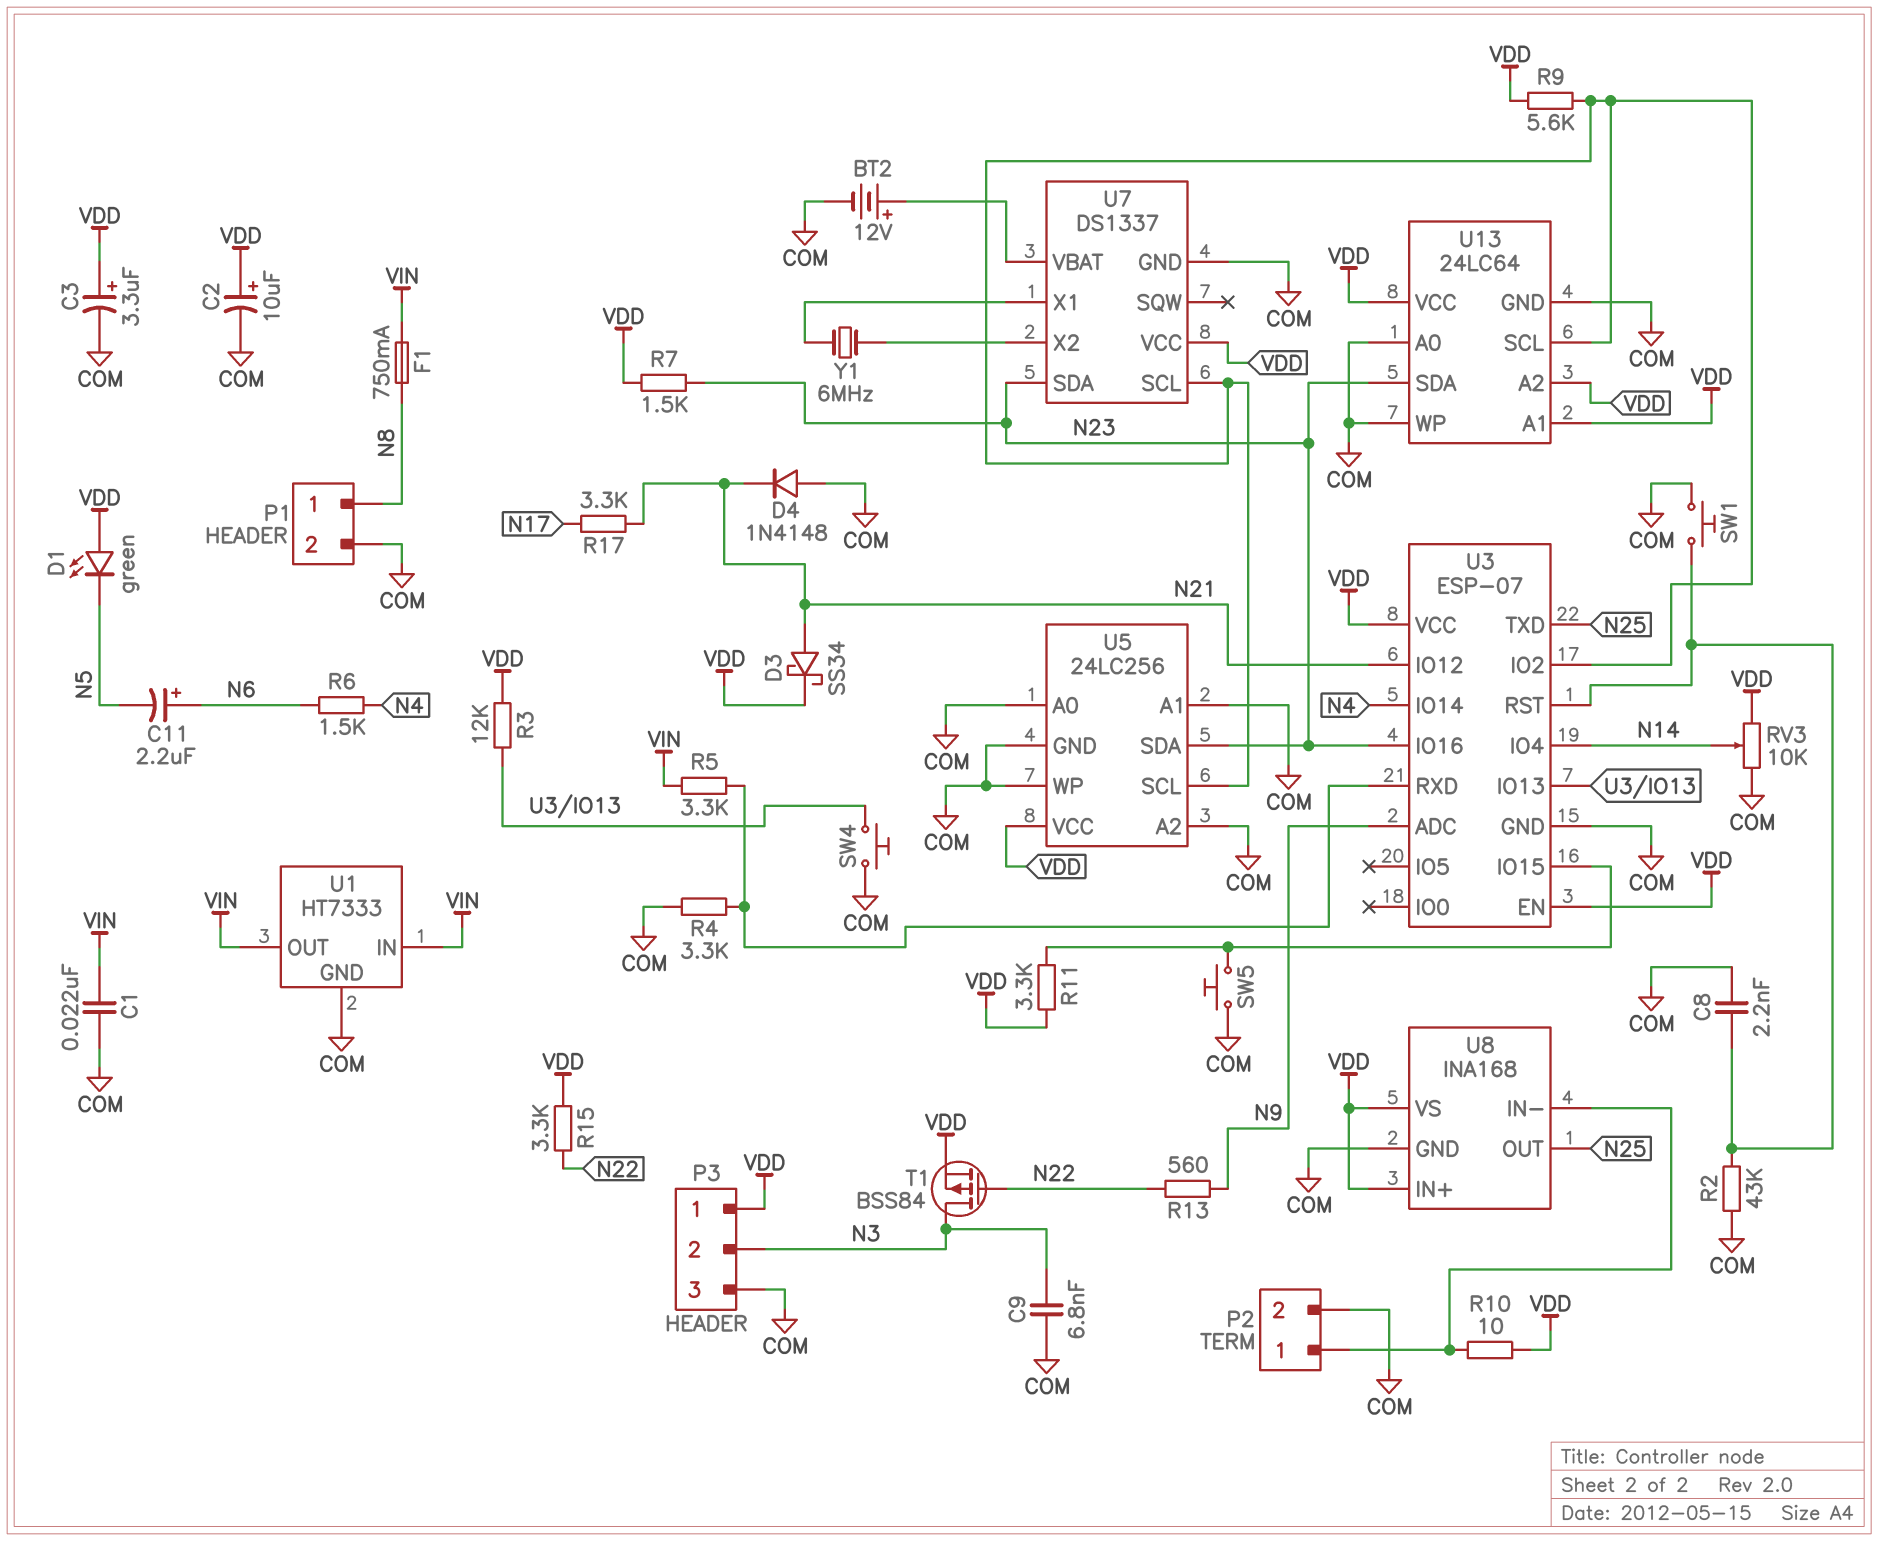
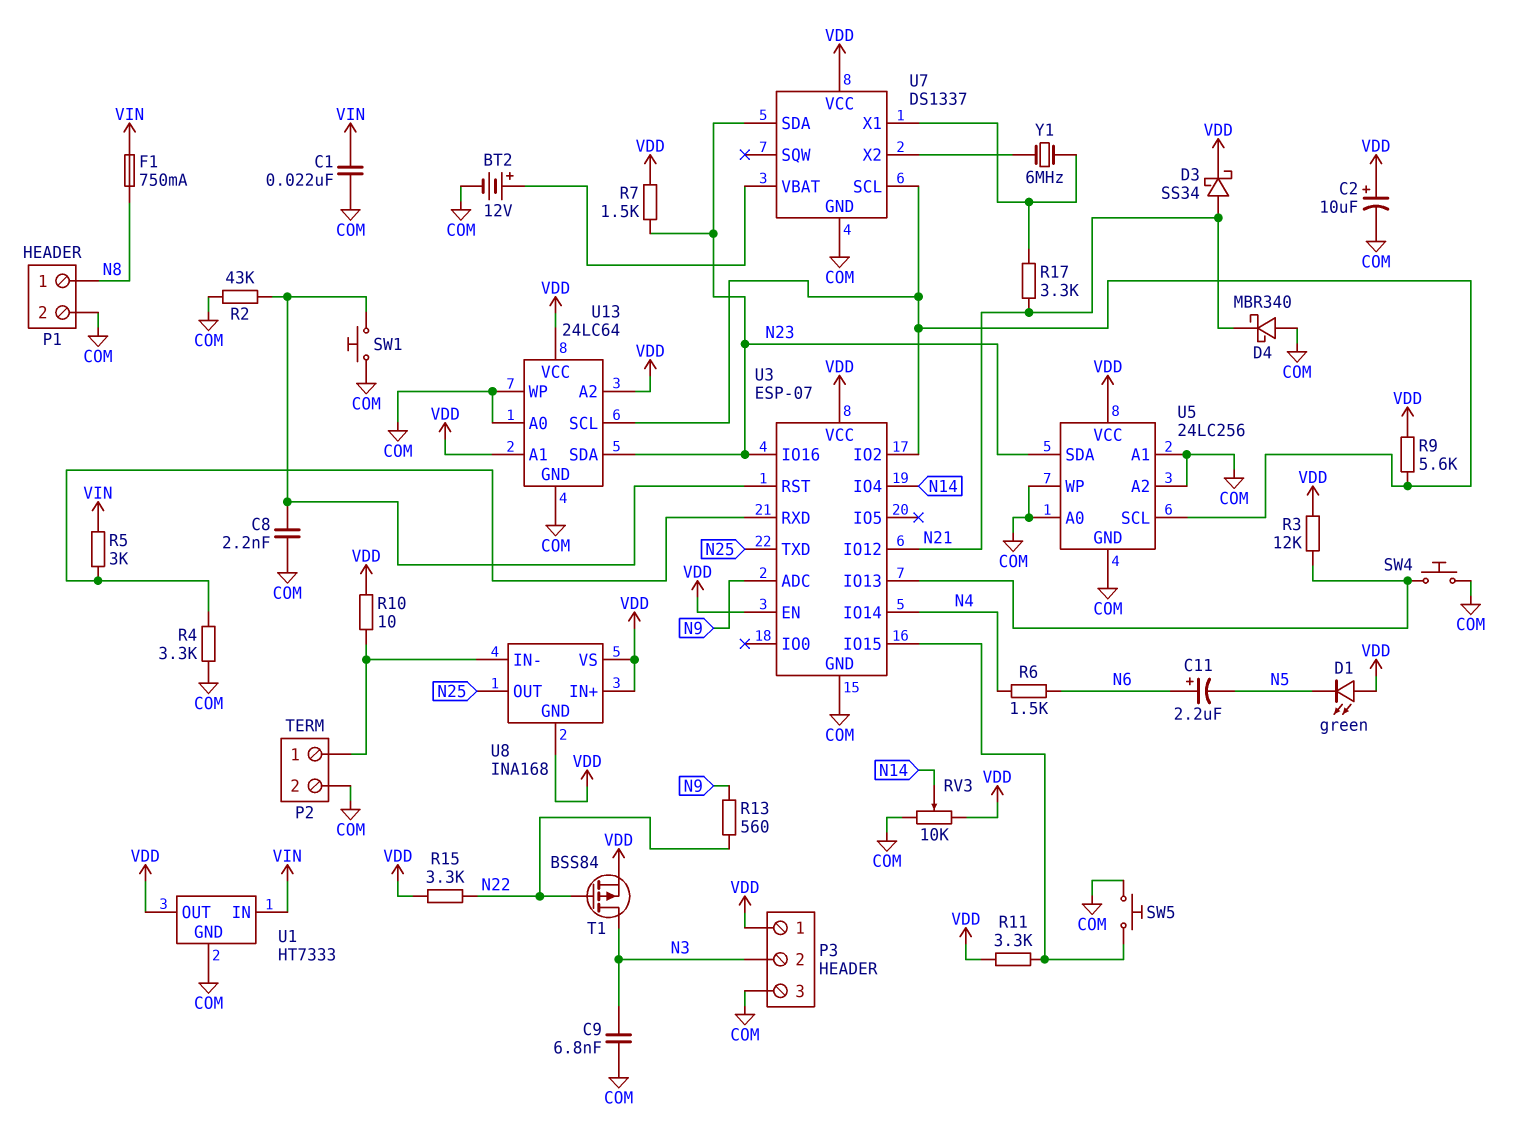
C3: 3.3uF (plus VDD, minus COM) -> none
D4: diode 1N4148 (A COM, K N21) -> schottky MBR340 (A COM, K N21)
R5: 3.3k (U3/RXD, VIN) -> 3k (U3/RXD, VIN)
R17: 3.3k (N17, N21) -> 3.3k (N21, U7/X1)
U1 pin OUT: VIN -> VDD
U8 pin GND: COM -> VDD

